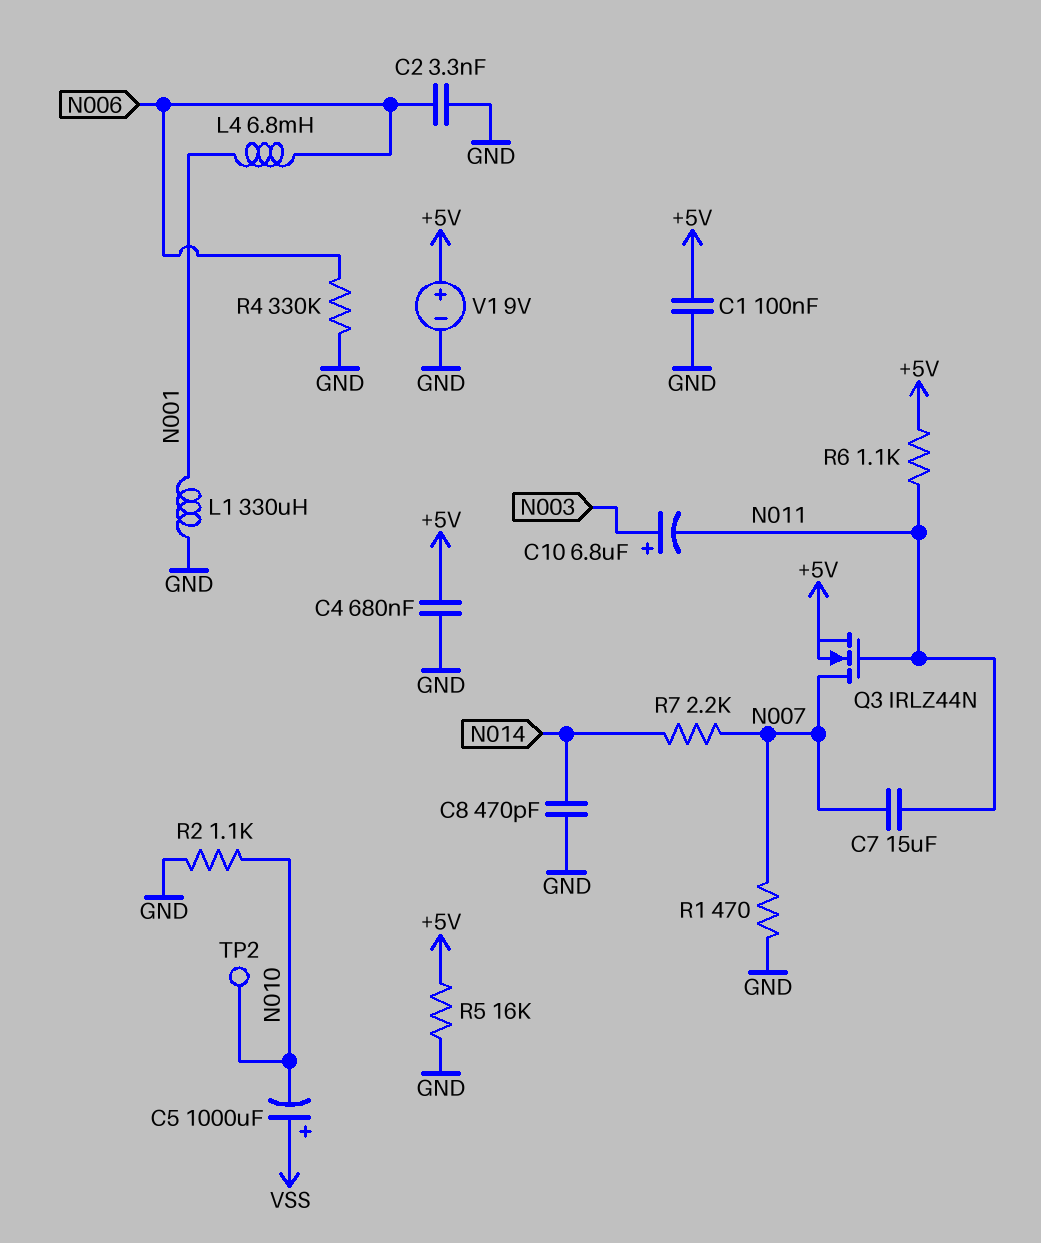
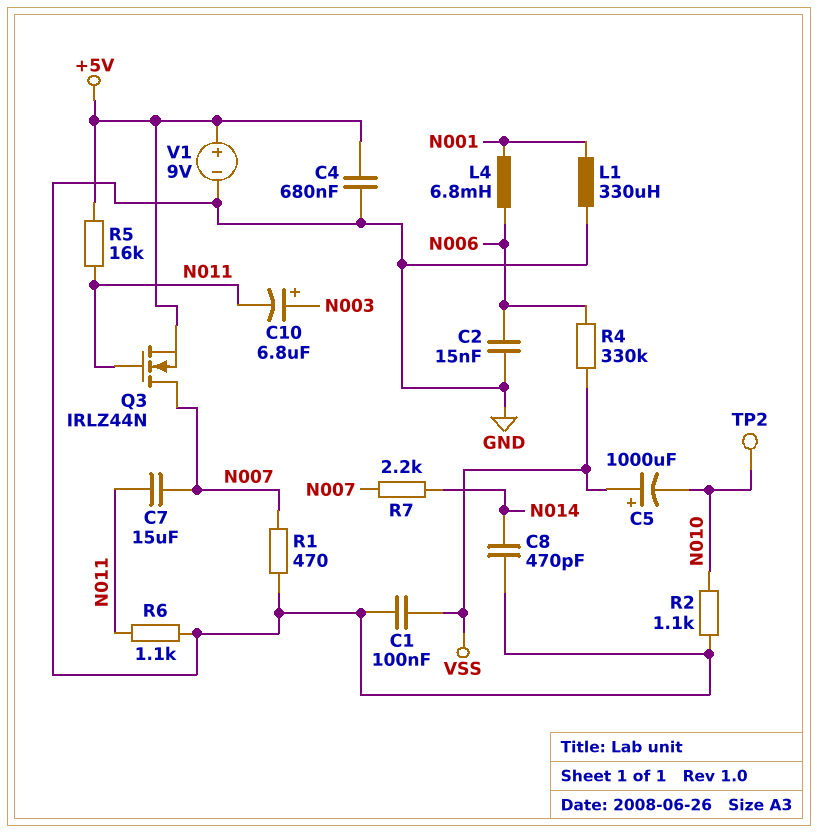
C1: 100nF (+5V, GND) -> 100nF (GND, VSS)
C2: 3.3nF (GND, N006) -> 15nF (GND, N006)
R4: 330k (GND, N006) -> 330k (N006, VSS)
R5: 16k (+5V, GND) -> 16k (+5V, N011)
R6: 1.1k (+5V, N011) -> 1.1k (GND, N011)

